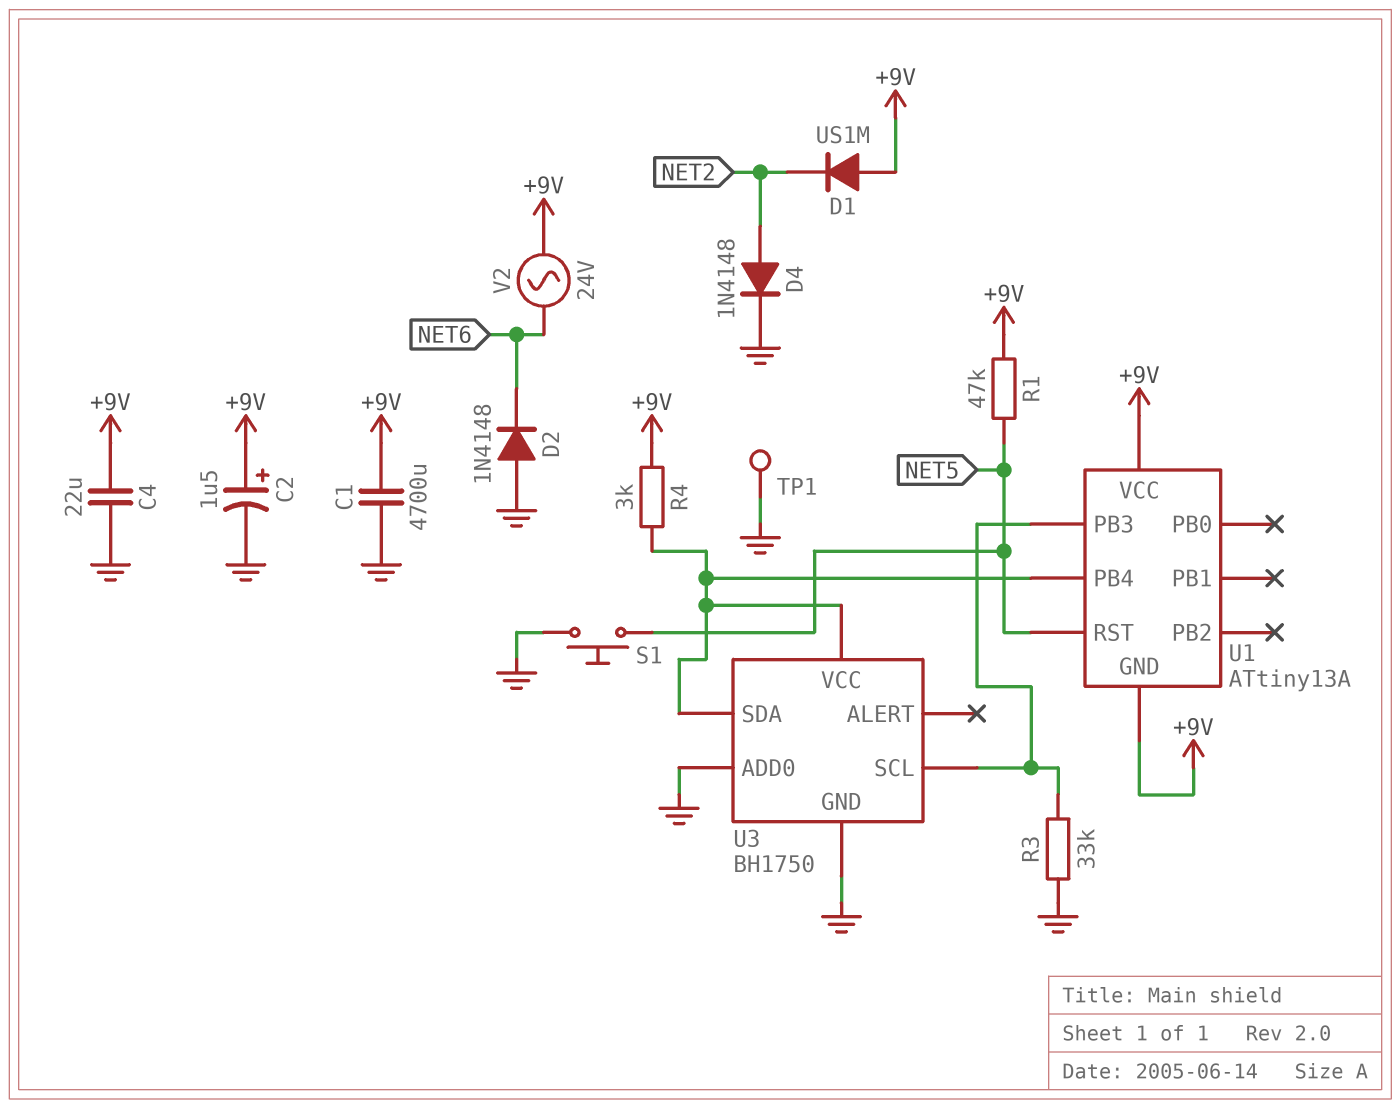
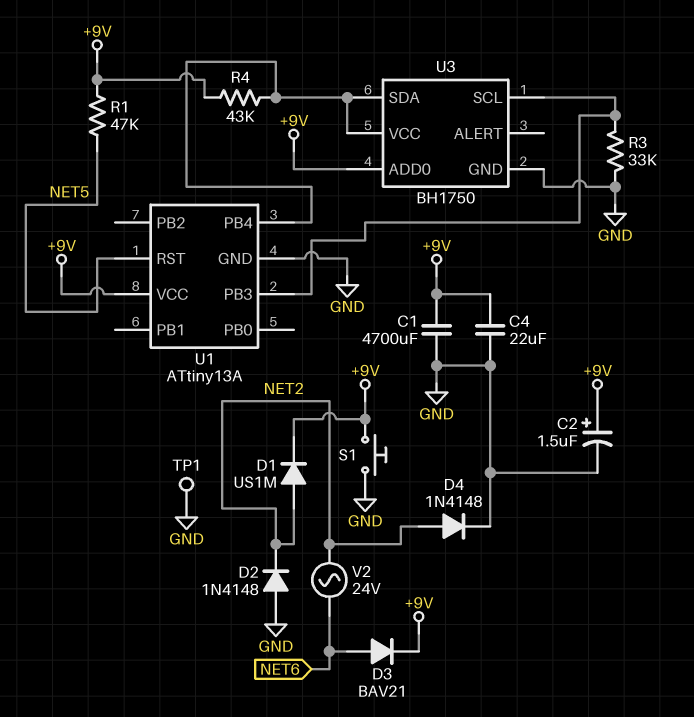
D1: diode US1M (A +9V, K NET2) -> diode US1M (A NET2, K +9V)
D2: diode 1N4148 (A GND, K NET6) -> diode 1N4148 (A GND, K NET2)
D3: none -> diode BAV21 (A NET6, K +9V)
R4: 3k (+9V, U1/PB4) -> 43k (+9V, U1/PB4)
S1: button (GND, NET5) -> button (+9V, GND)
U1 pin GND: +9V -> GND
U3 pin ADD0: GND -> +9V
V2: AC 24V (+9V, NET6) -> AC 24V (NET2, NET6)

